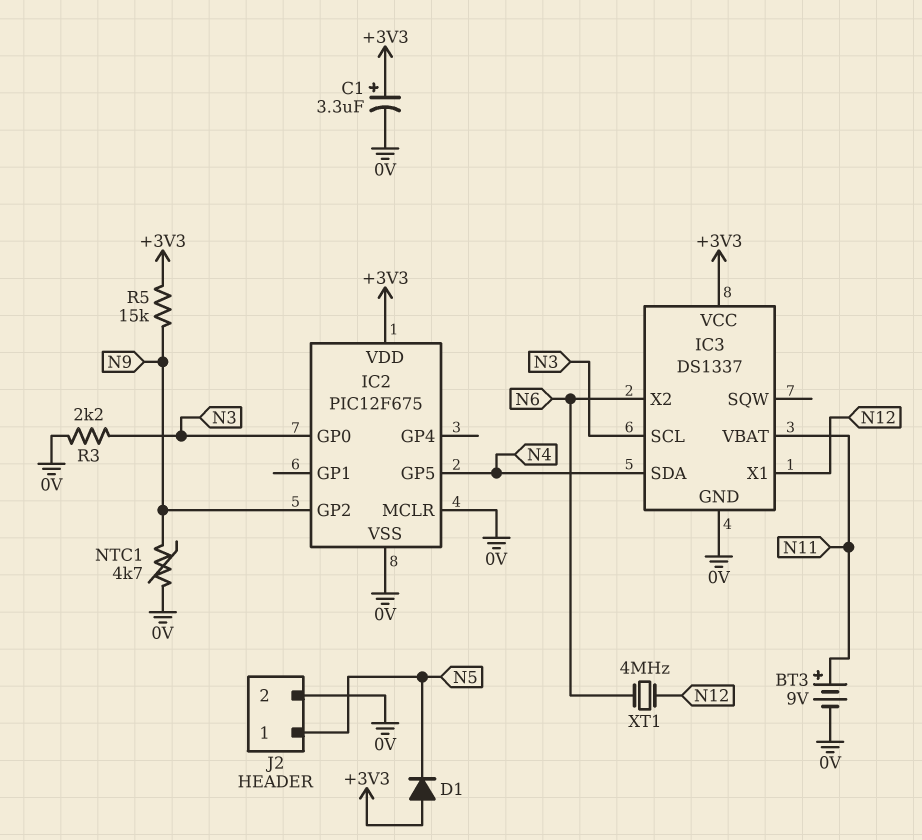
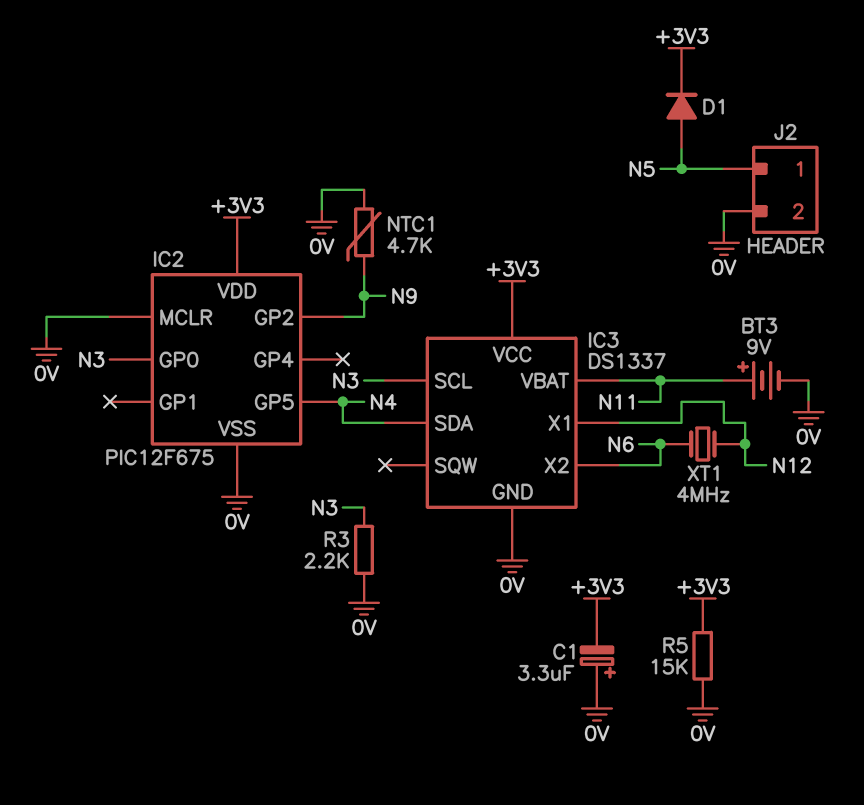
C1: 3.3uF (plus +3V3, minus 0V) -> 3.3uF (plus 0V, minus +3V3)
D1: diode (A +3V3, K N5) -> diode (A N5, K +3V3)
R5: 15k (+3V3, N9) -> 15k (+3V3, 0V)

